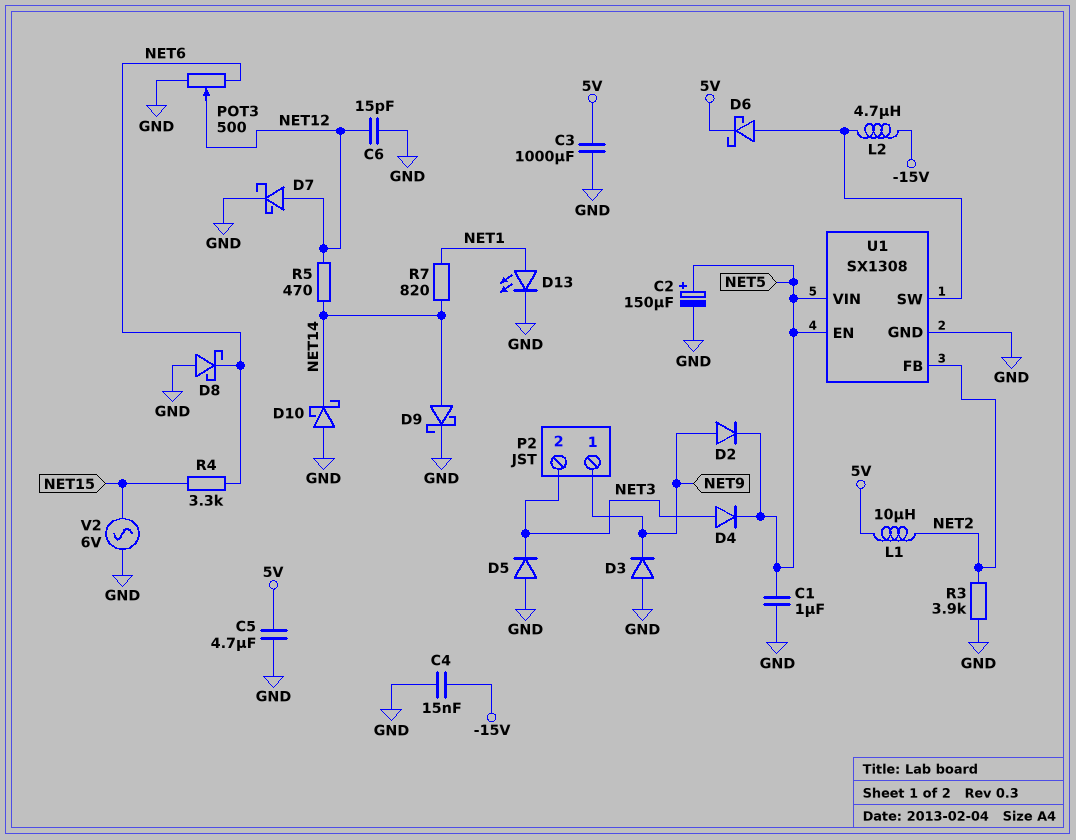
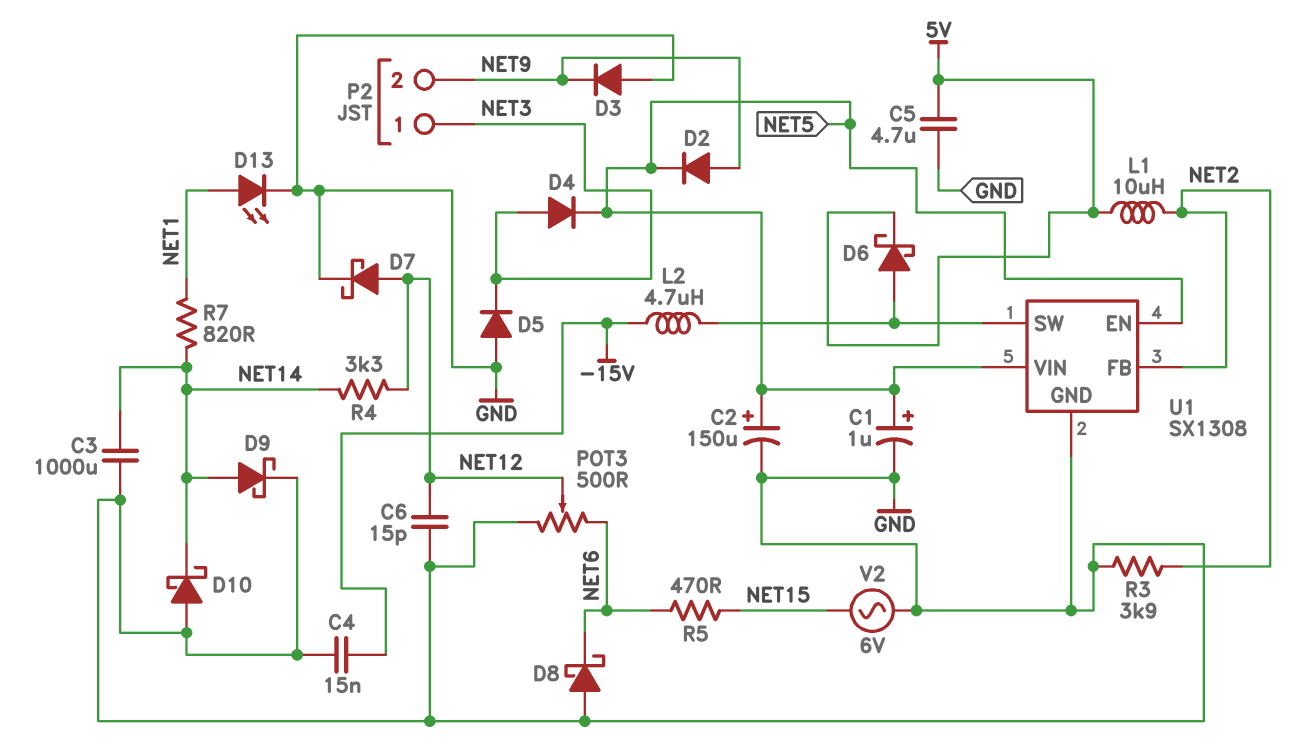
C1: 1uF (GND, NET5) -> 1uF (plus NET5, minus GND)
C3: 1000uF (5V, GND) -> 1000uF (GND, NET14)
P2 pin 1: NET9 -> NET3
P2 pin 2: NET3 -> NET9
R4: 3.3k (NET6, NET15) -> 3.3k (NET12, NET14)
R5: 470 (NET12, NET14) -> 470 (NET6, NET15)

